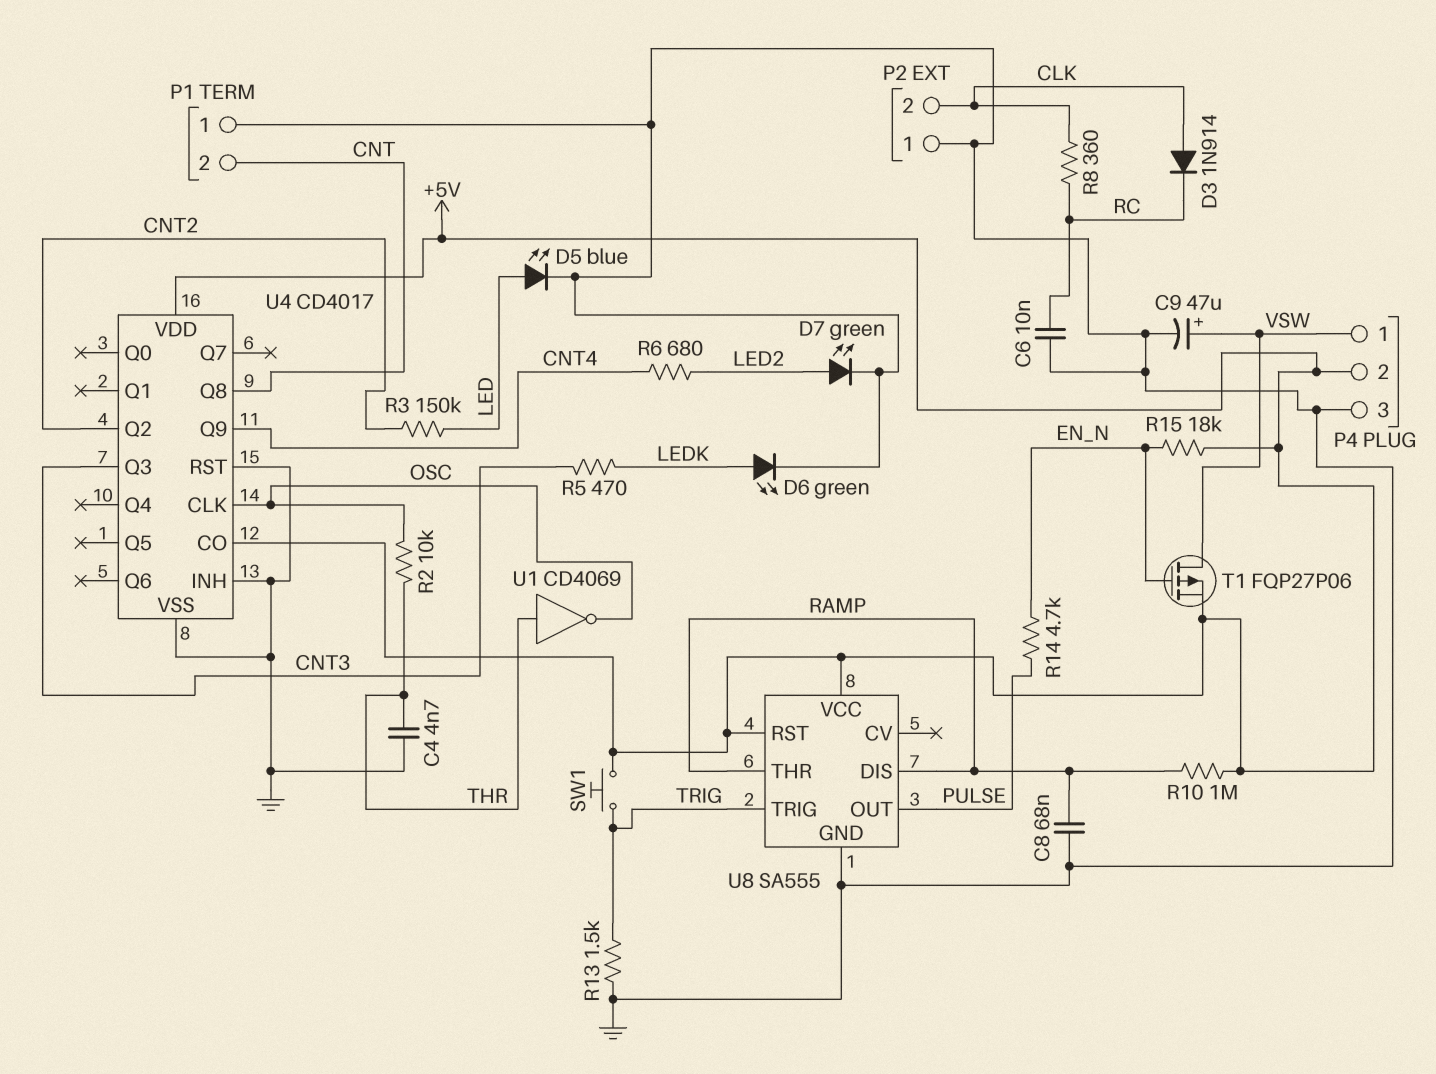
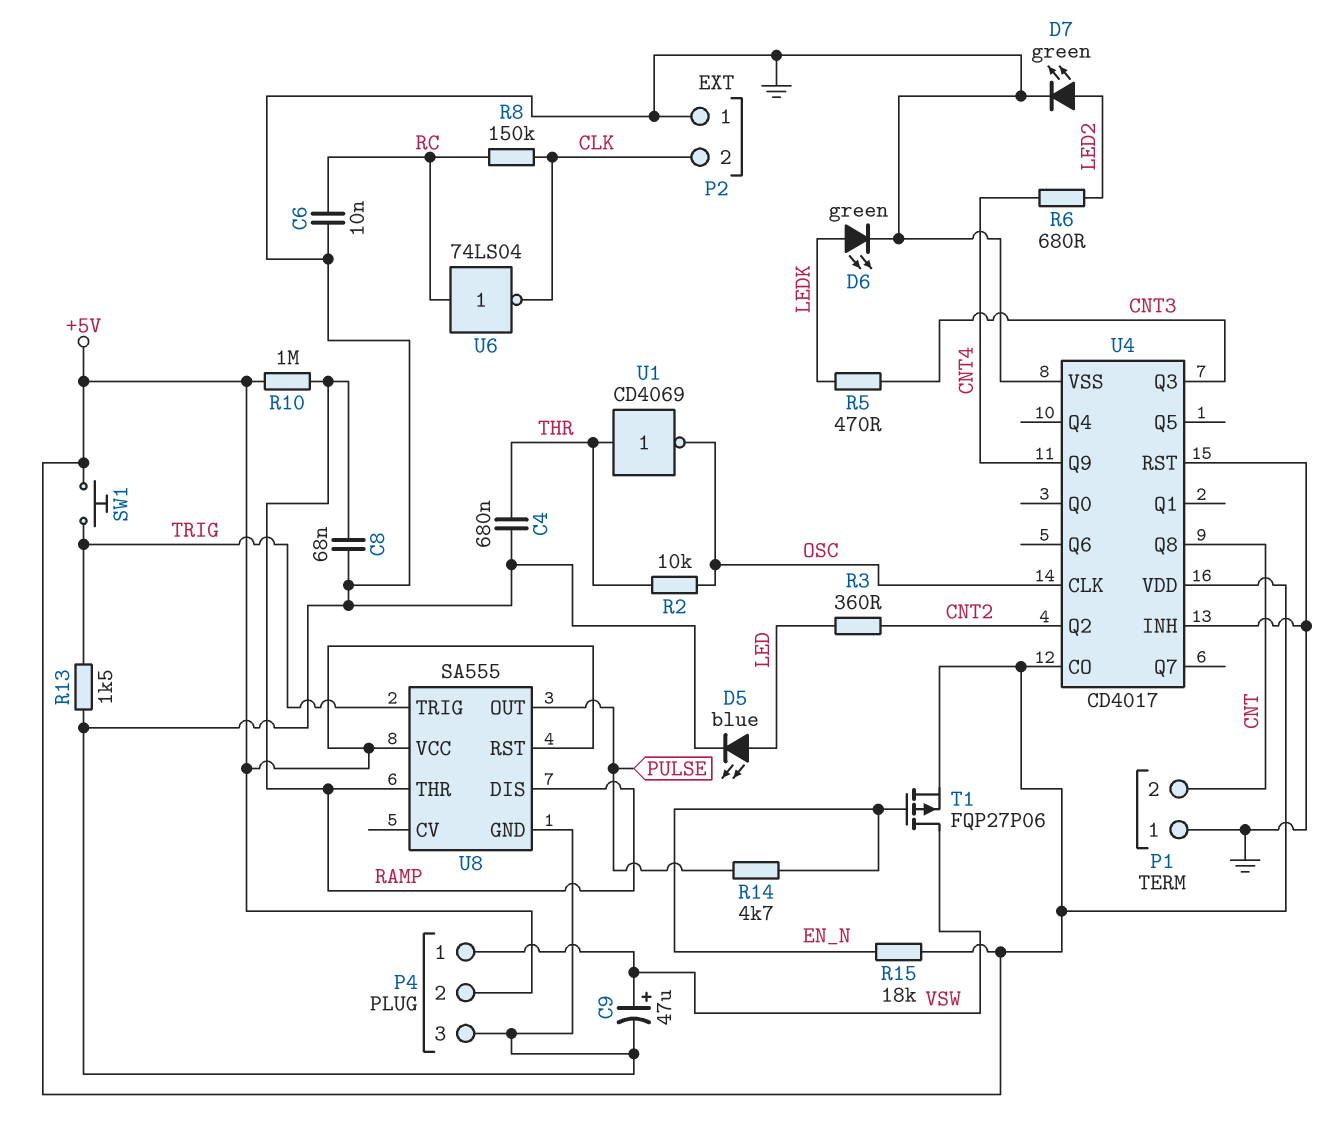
C4: 4.7nF (GND, THR) -> 680nF (GND, THR)
D3: diode 1N914 (A CLK, K RC) -> none
R3: 150k (CNT2, LED) -> 360 (CNT2, LED)
R8: 360 (CLK, RC) -> 150k (CLK, RC)
U6: none -> NOT 74LS04 (in RC, out CLK)

